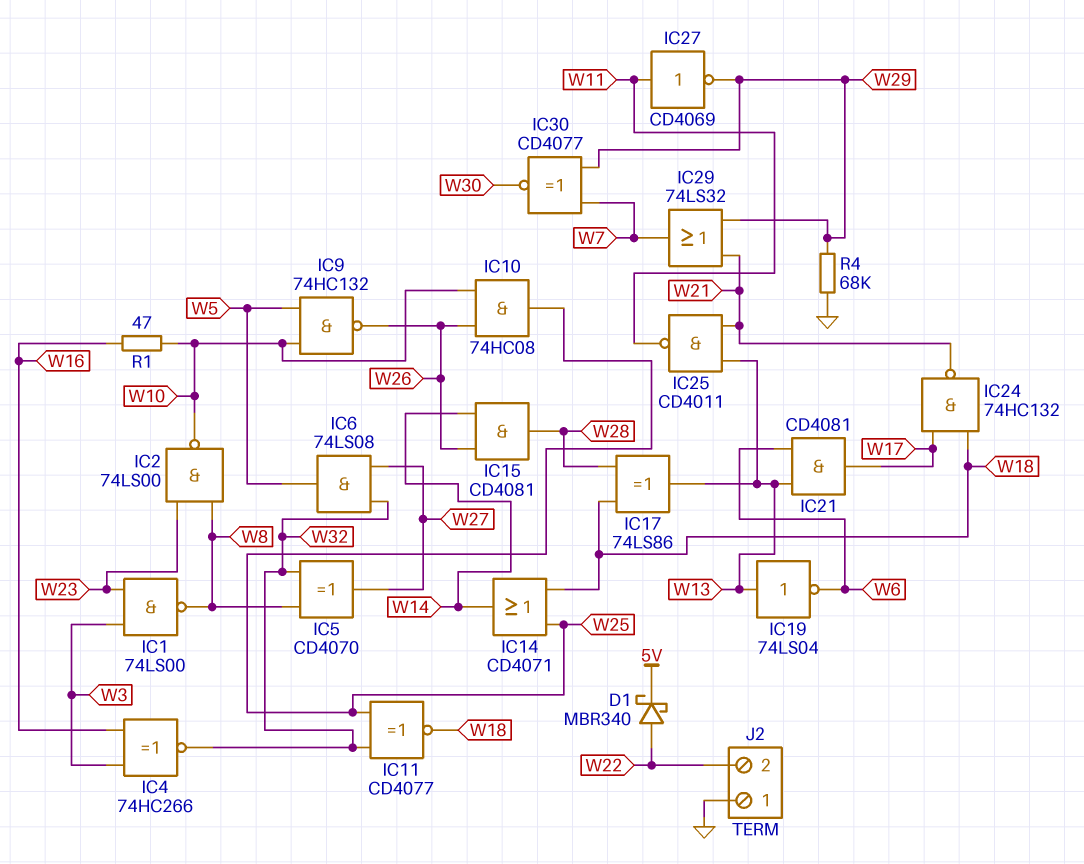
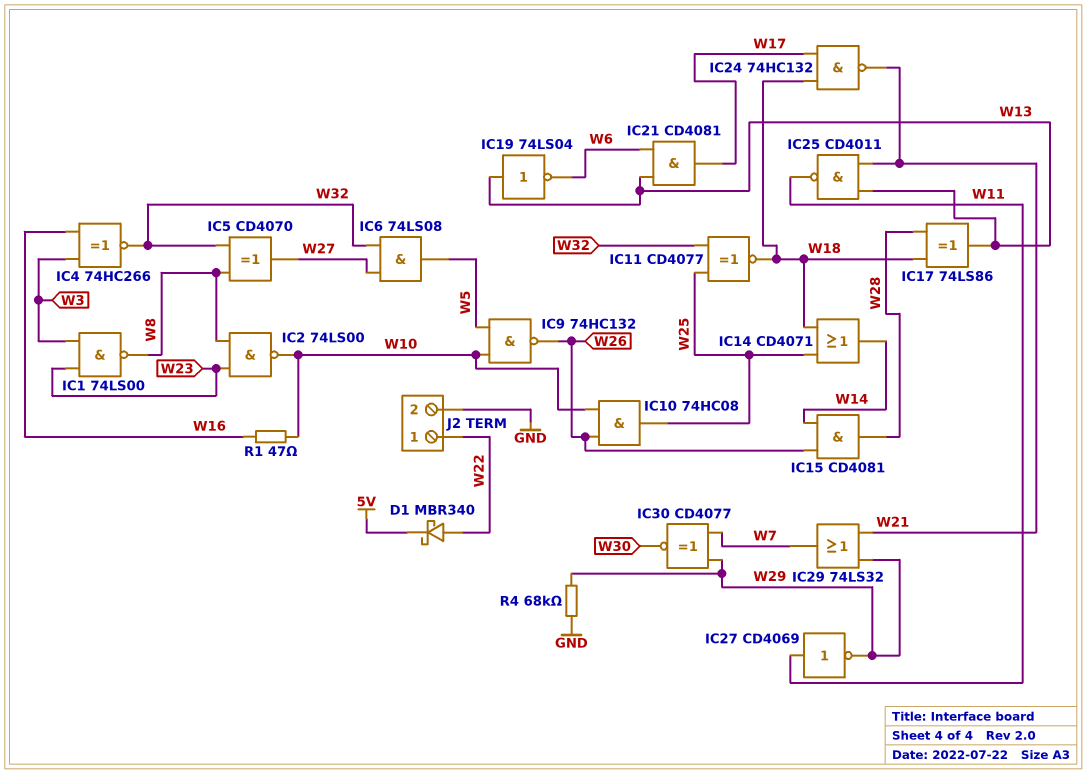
J2 pin 1: GND -> W22
J2 pin 2: W22 -> GND

